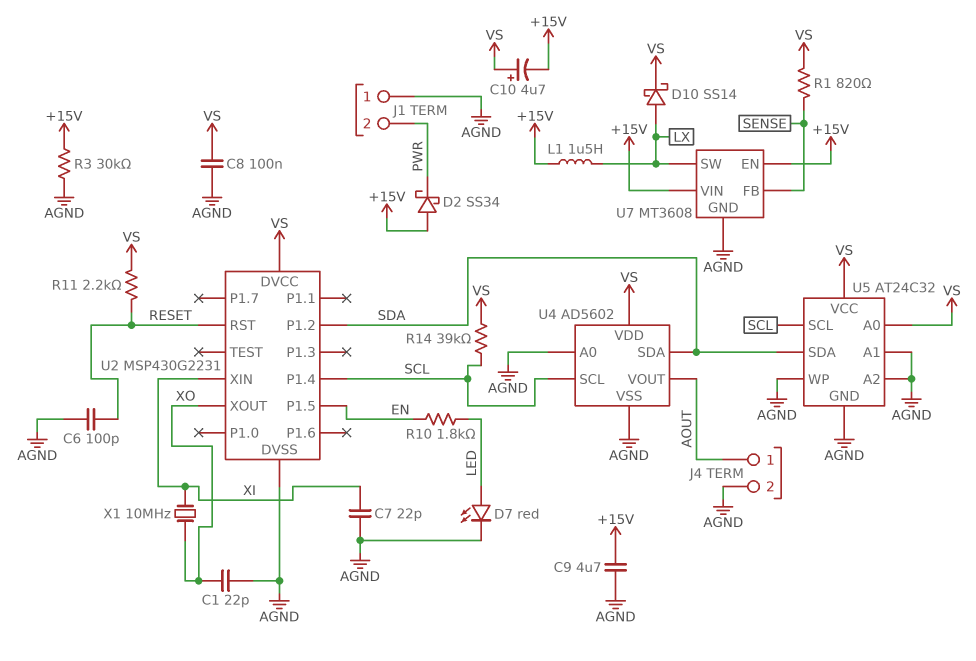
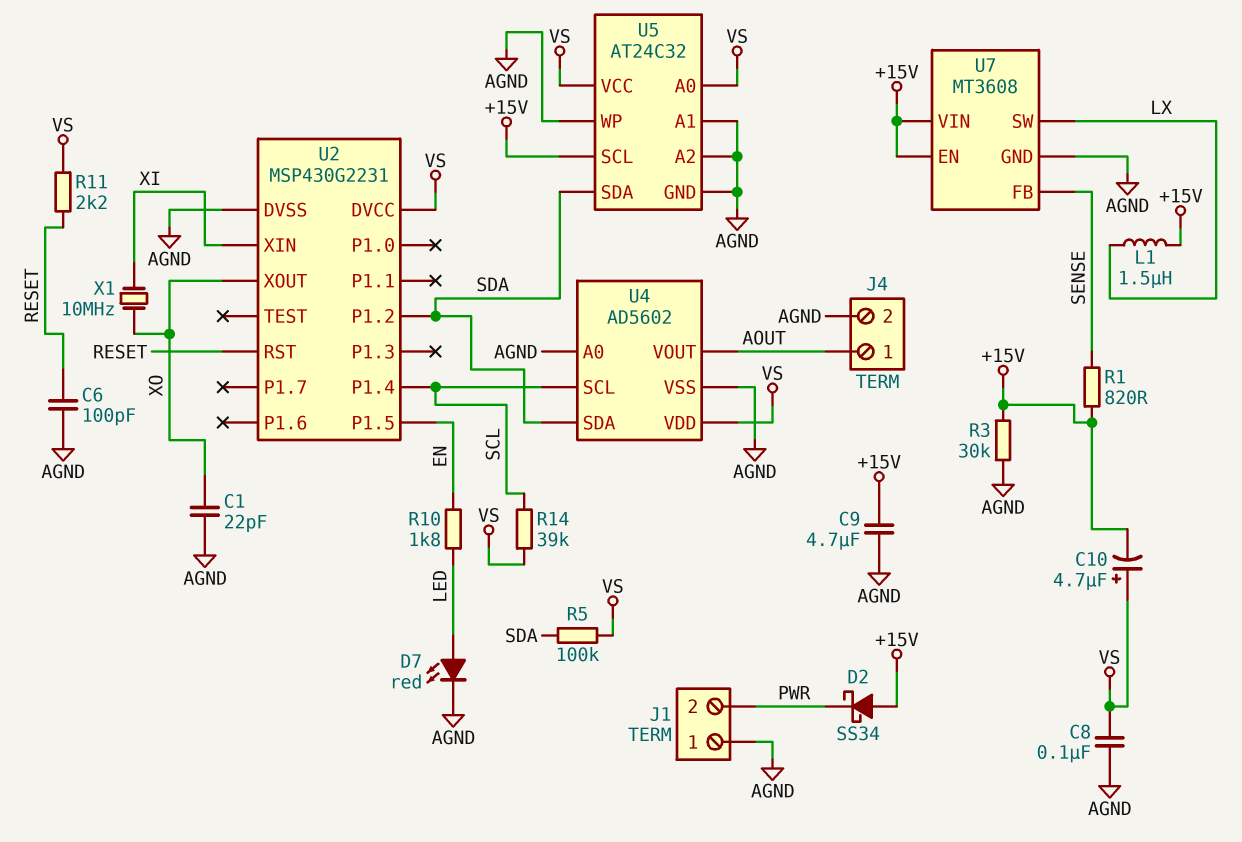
C7: 22pF (AGND, XI) -> none
D10: schottky SS14 (A LX, K VS) -> none
R1: 820 (SENSE, VS) -> 820 (+15V, SENSE)
R5: none -> 100k (SDA, VS)
U5 pin SCL: SCL -> +15V

